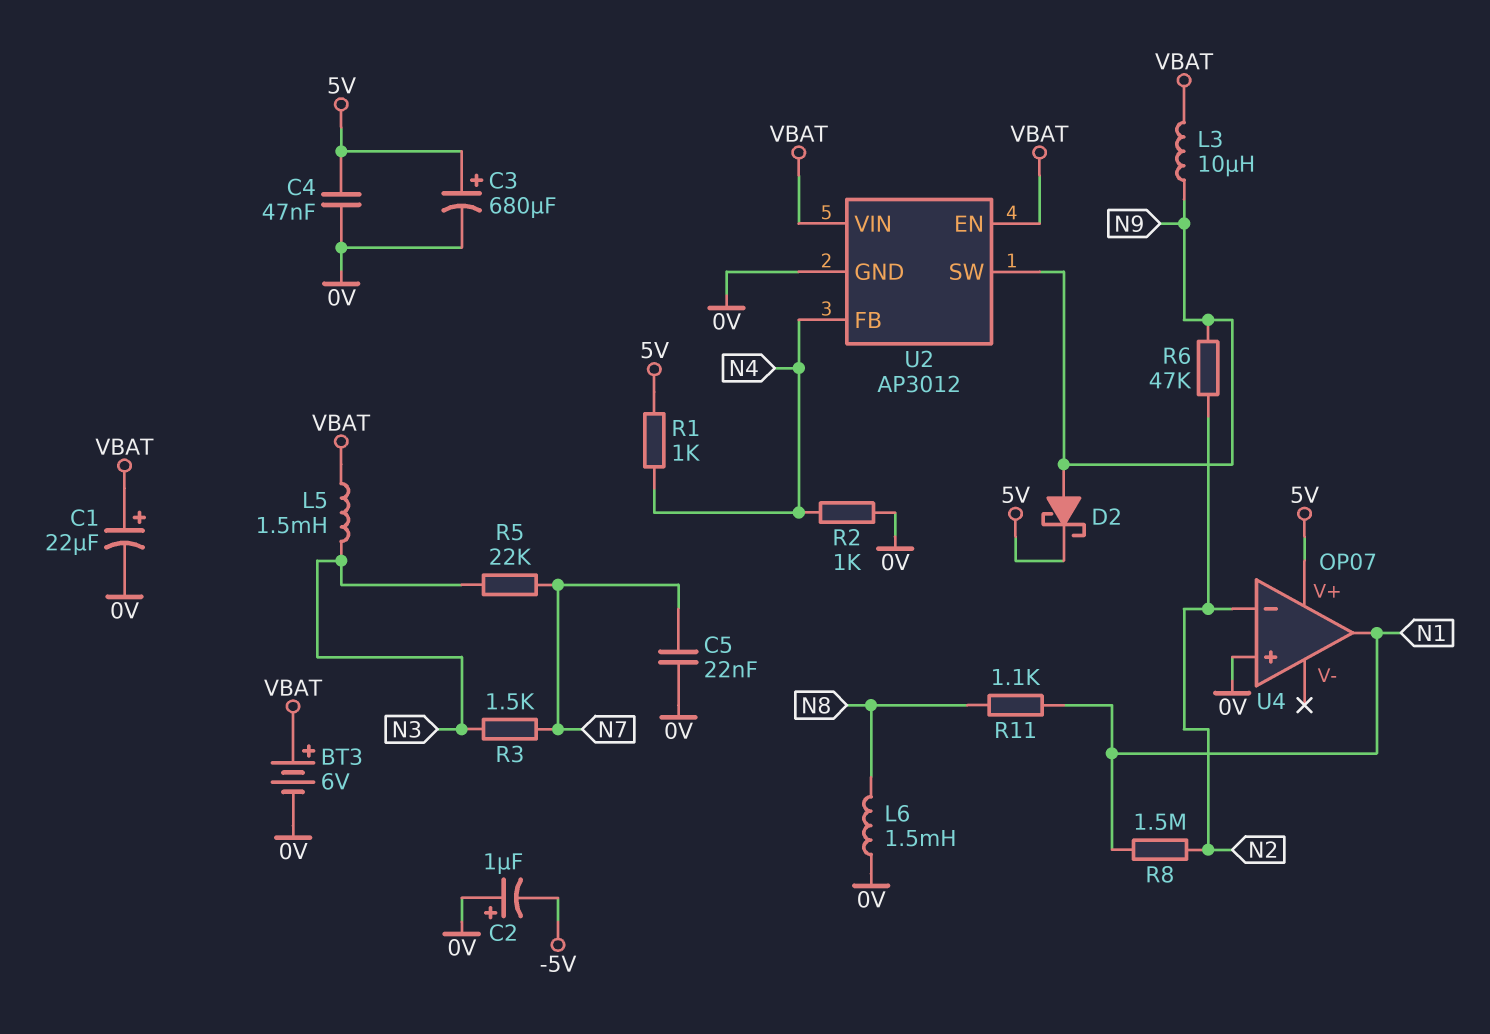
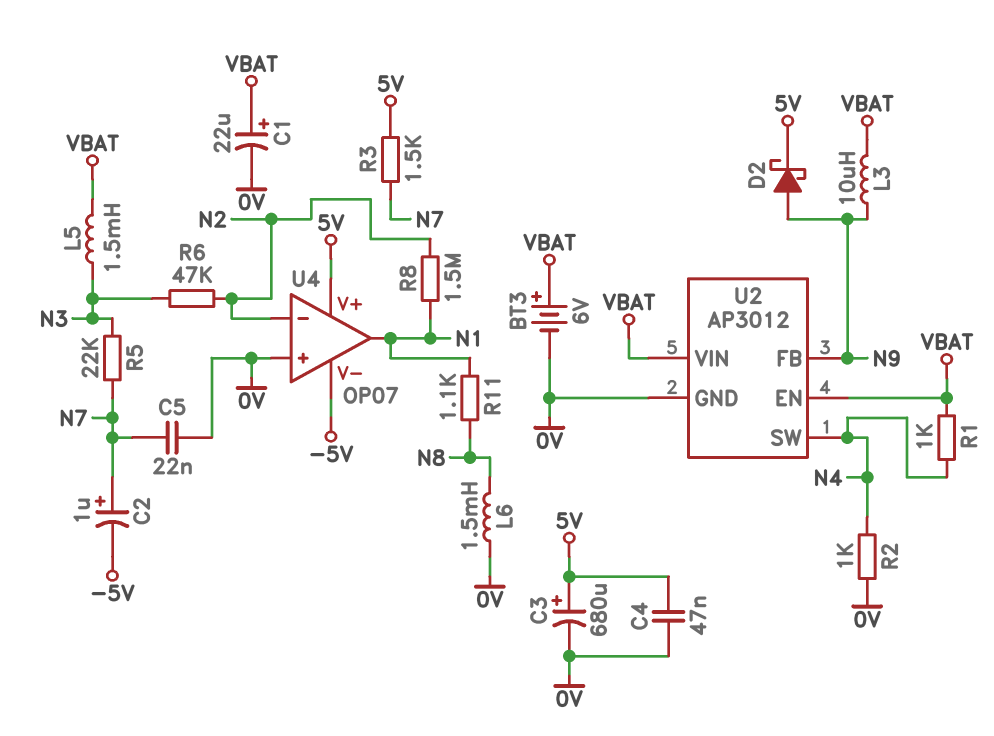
C2: 1uF (plus 0V, minus -5V) -> 1uF (plus N7, minus -5V)
R1: 1k (5V, N4) -> 1k (N4, VBAT)
R3: 1.5k (N3, N7) -> 1.5k (5V, N7)
R6: 47k (N2, N9) -> 47k (N2, N3)
U2 pin FB: N4 -> N9
U2 pin SW: N9 -> N4
U4 pin V-: none -> -5V

